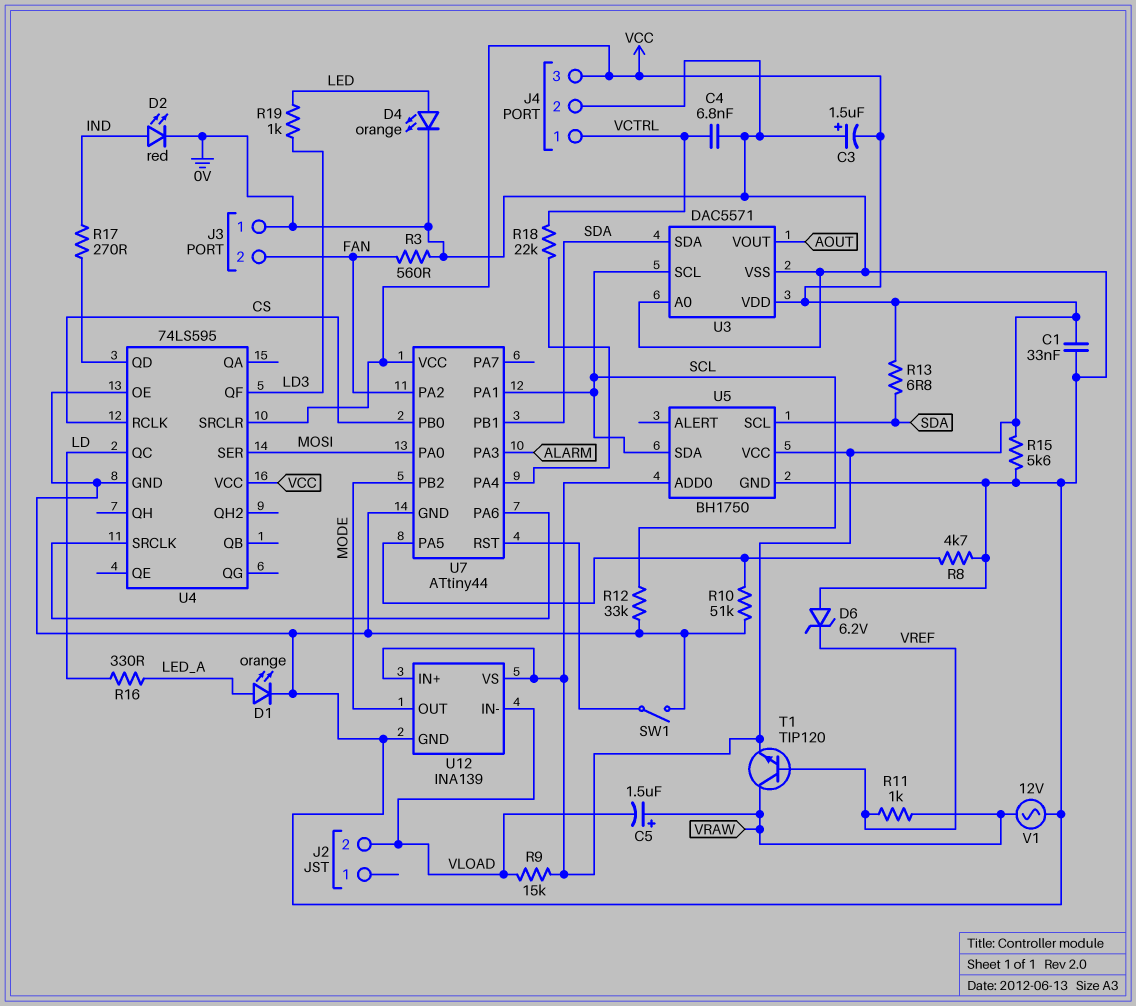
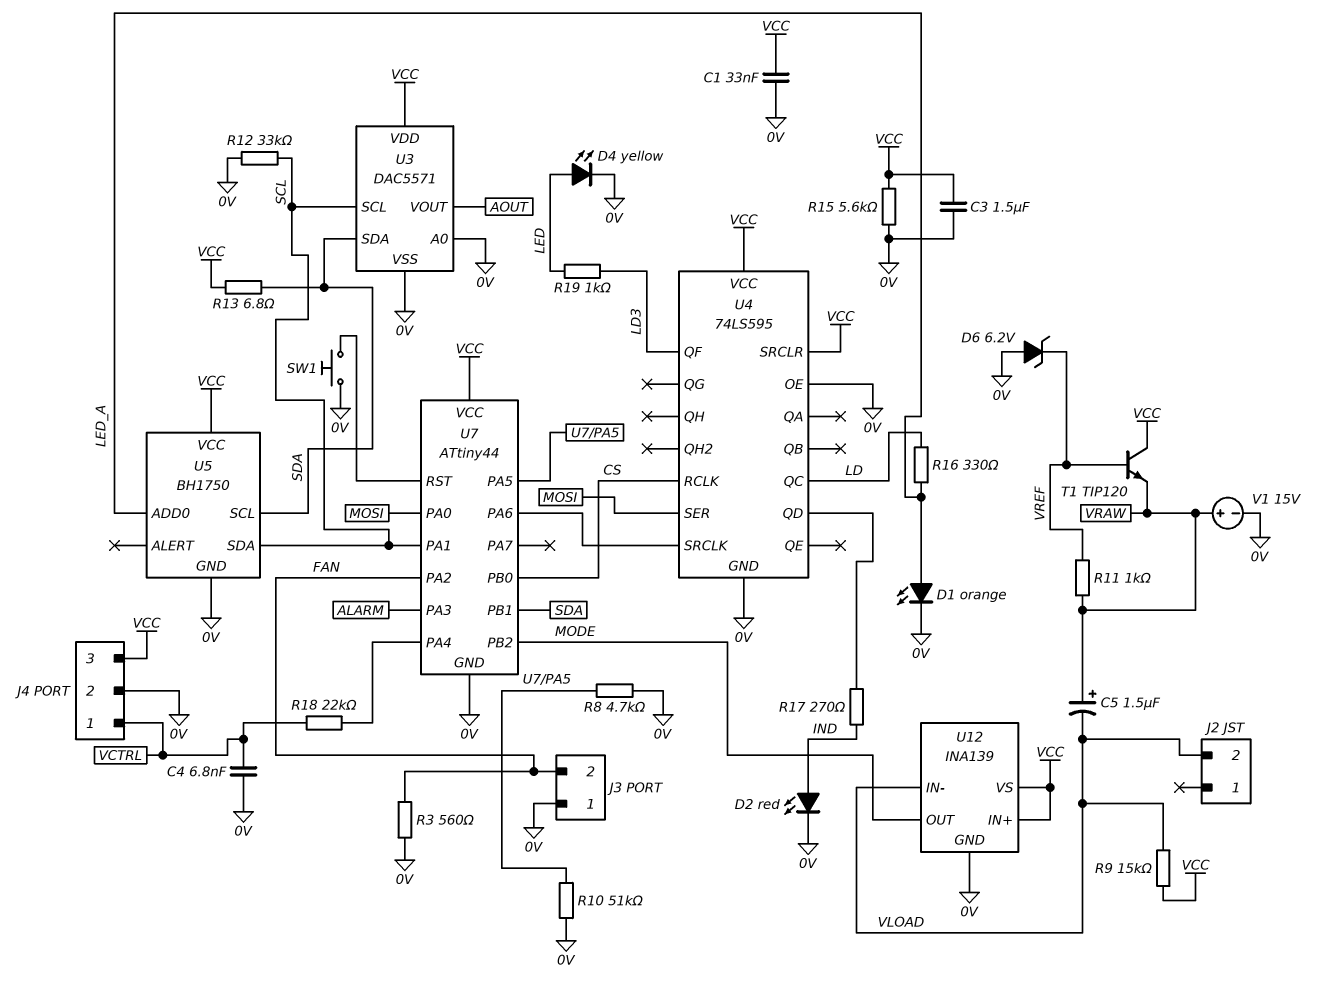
C3: 1.5uF (plus 0V, minus VCC) -> 1.5uF (0V, VCC)
D4: LED orange (A LED, K 0V) -> LED yellow (A LED, K 0V)
SW1: switch (0V, U7/RST) -> button (0V, U7/RST)
T1: NPN TIP120 (B VREF, C VRAW, E VCC) -> NPN TIP120 (B VREF, C VCC, E VRAW)
U5 pin ADD0: VCC -> LED_A
V1: AC 12V (0V, VRAW) -> 15V (plus VRAW, minus 0V)

